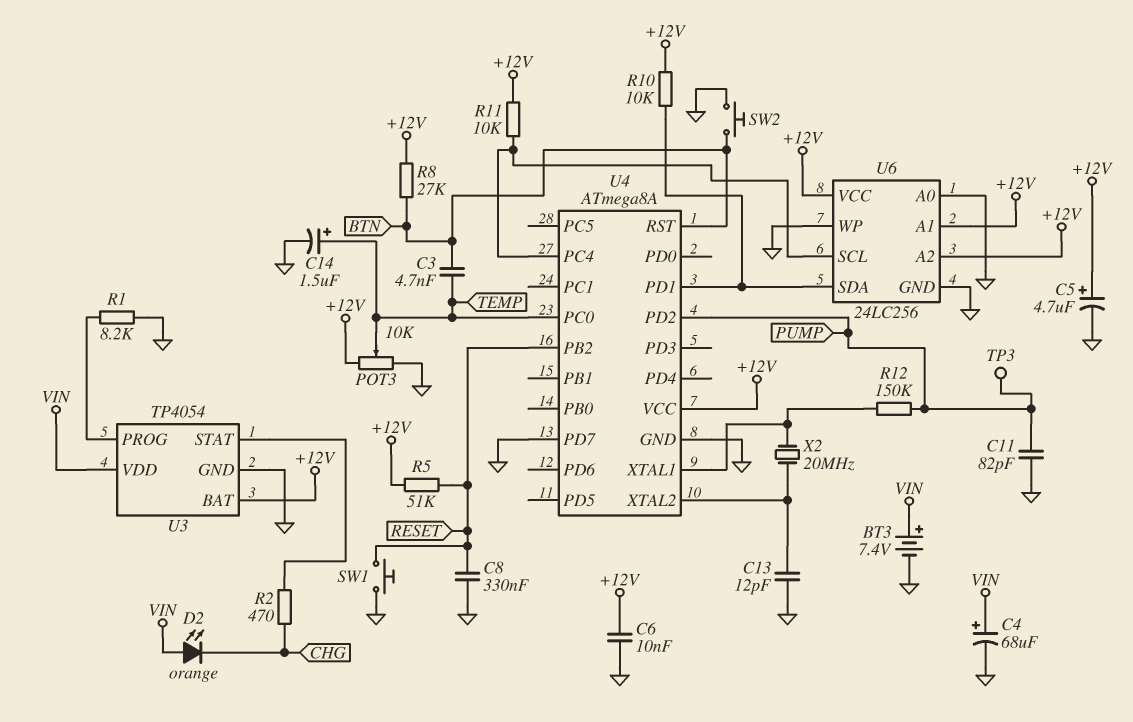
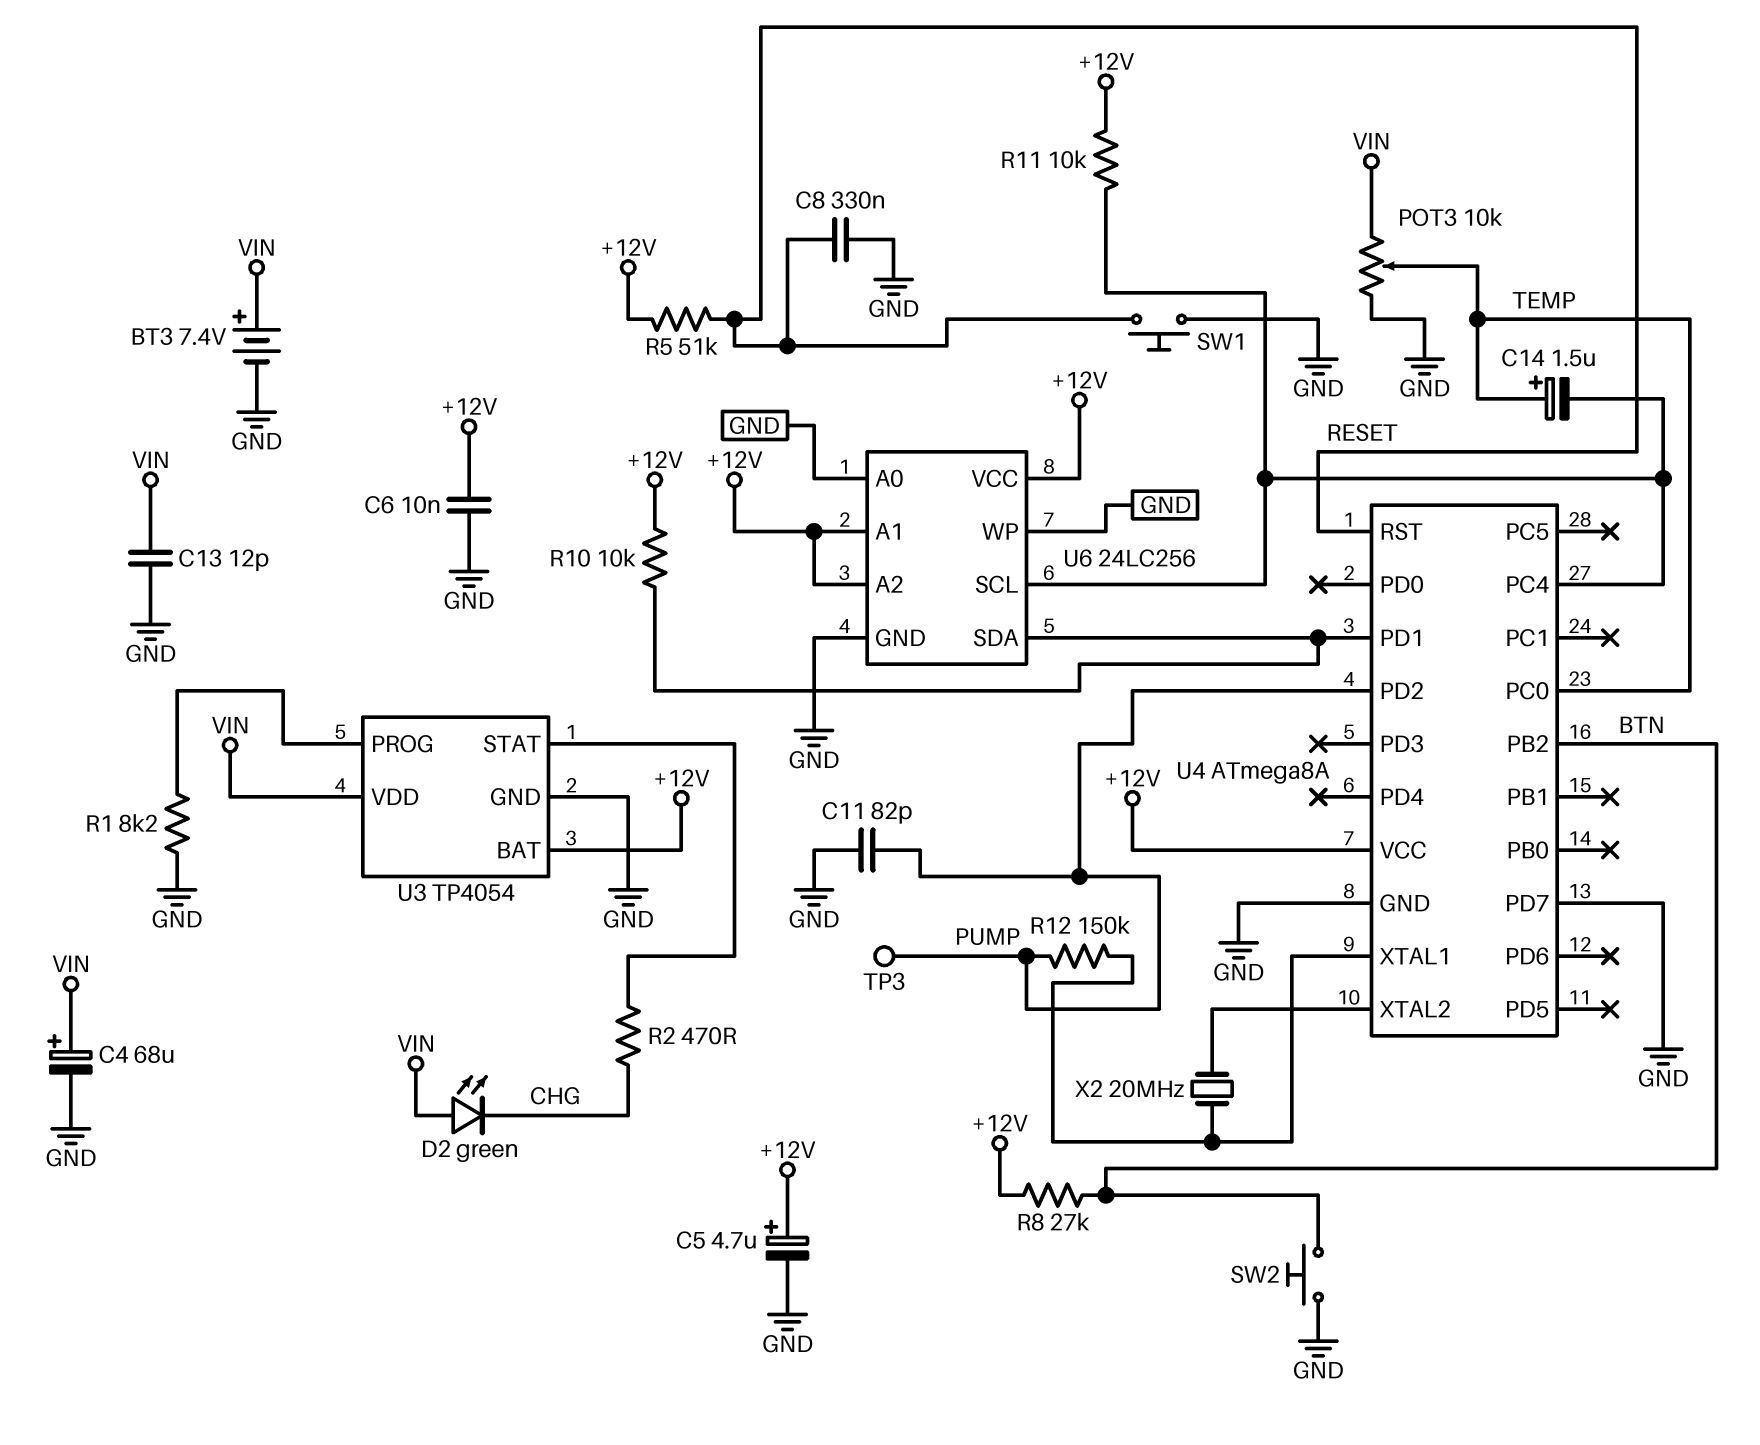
C3: 4.7nF (BTN, TEMP) -> none
C13: 12pF (GND, U4/XTAL2) -> 12pF (GND, VIN)
C14: 1.5uF (plus TEMP, minus GND) -> 1.5uF (plus TEMP, minus U4/PC4)
D2: LED orange (A VIN, K CHG) -> LED green (A VIN, K CHG)
POT3: 10k (+12V, GND, wiper TEMP) -> 10k (GND, VIN, wiper TEMP)
U4 pin PB2: RESET -> BTN
U4 pin RST: BTN -> RESET

